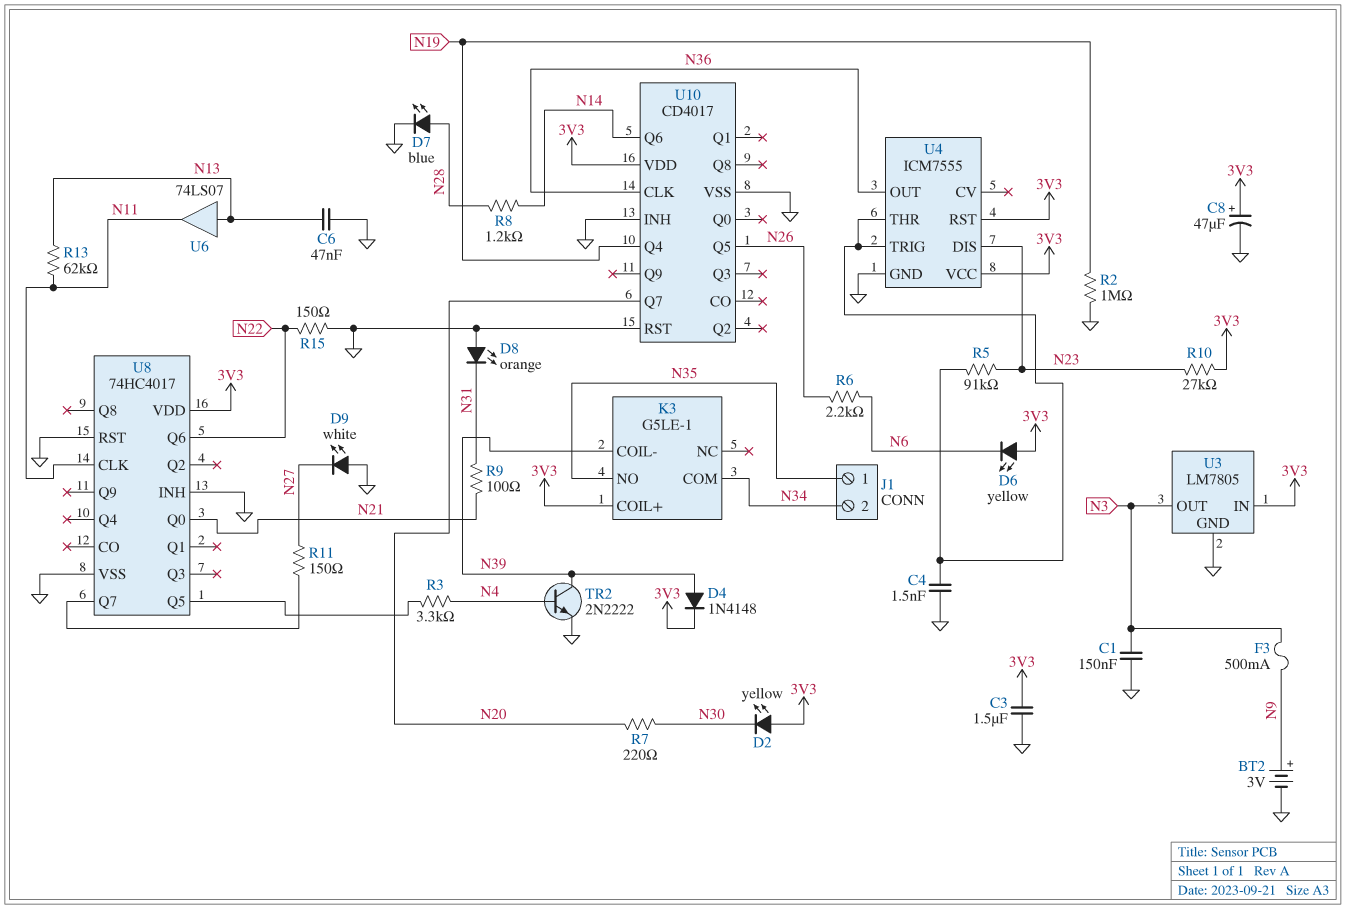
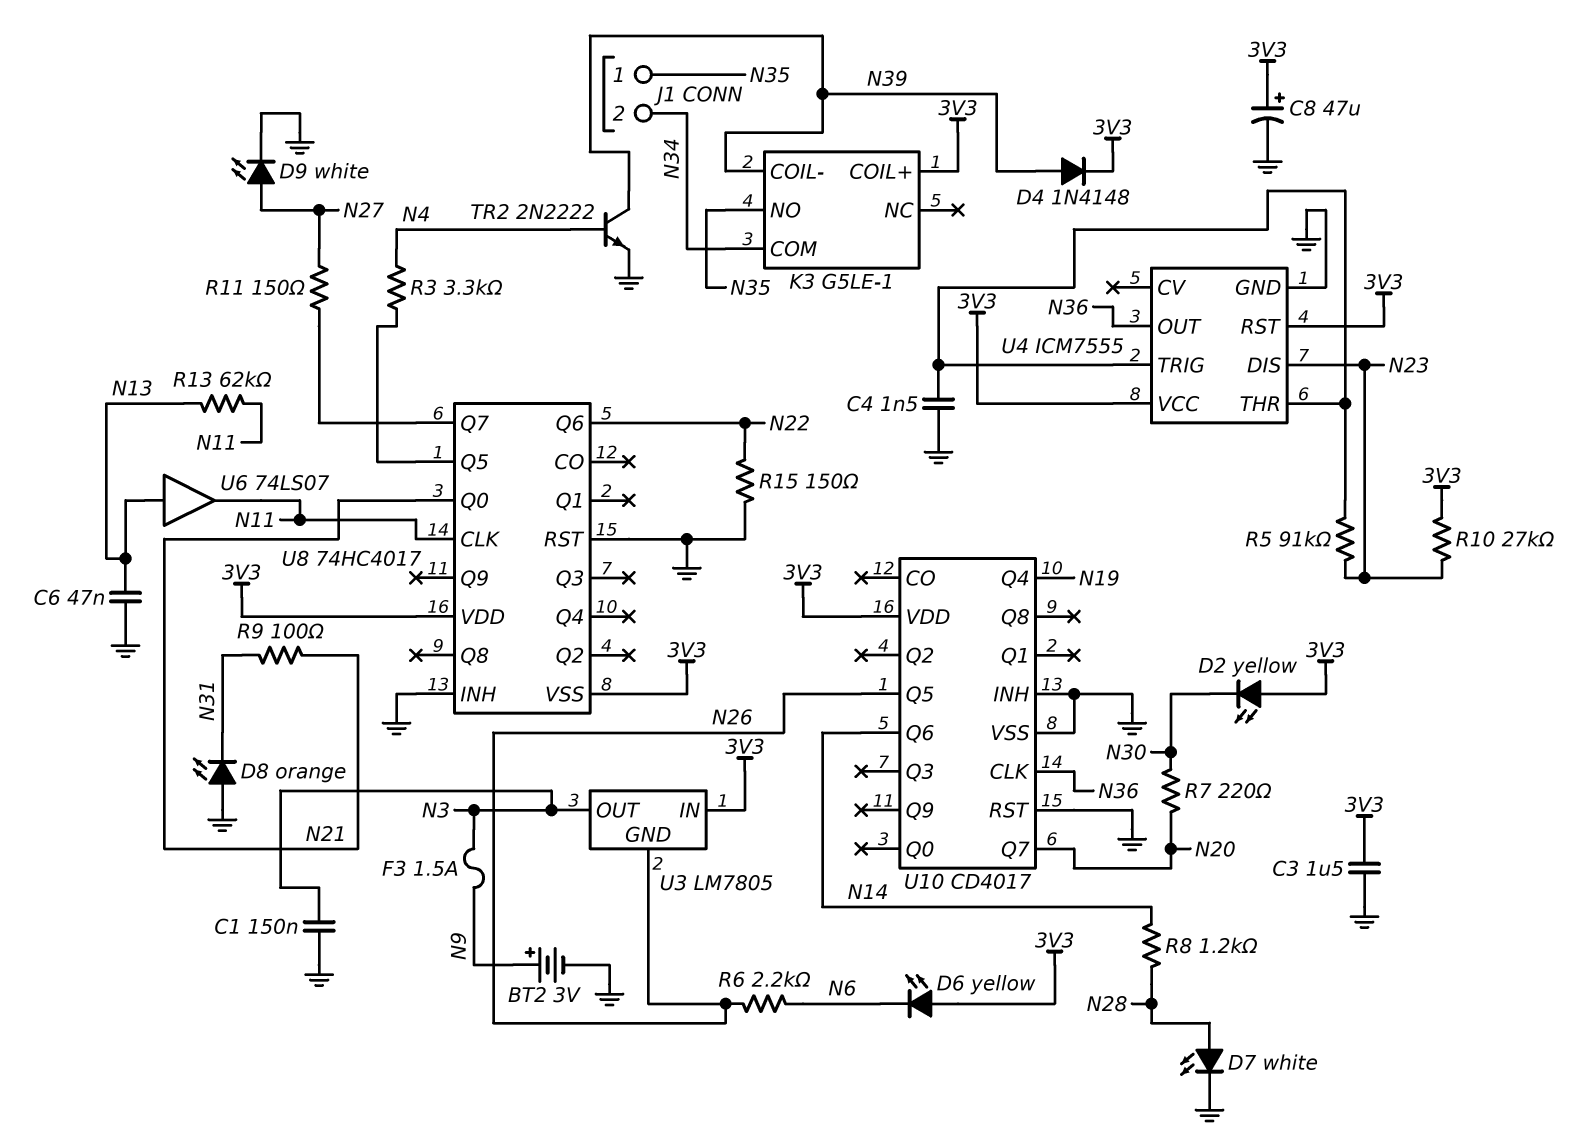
D7: LED blue (A N28, K GND) -> LED white (A N28, K GND)
D9: LED white (A GND, K N27) -> LED white (A N27, K GND)
F3: 500mA (N3, N9) -> 1.5A (N3, N9)
R2: 1M (GND, N19) -> none
U3 pin GND: GND -> N26
U8 pin VSS: GND -> 3V3

